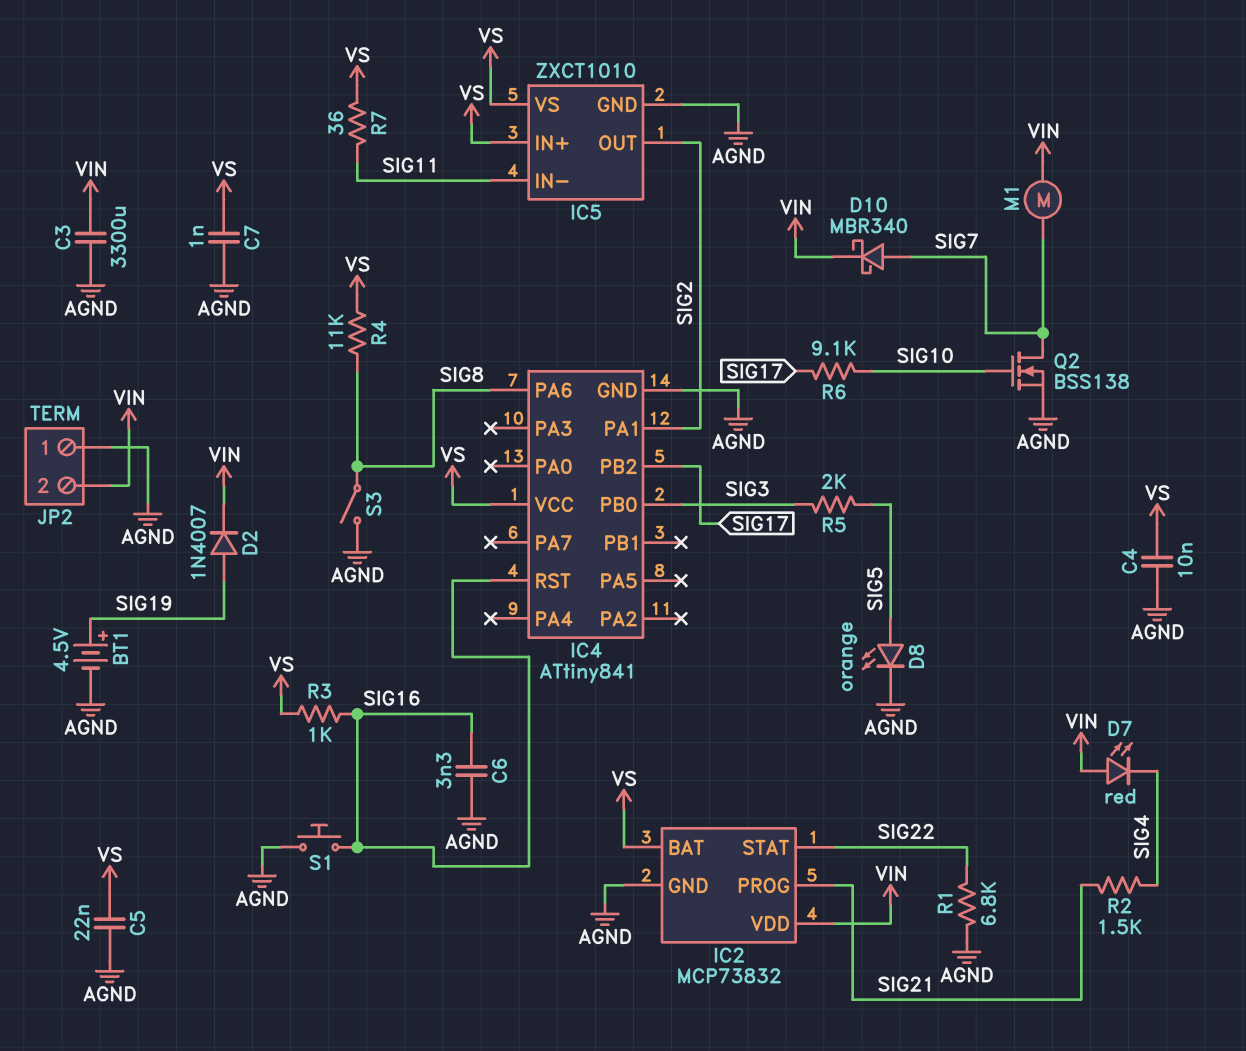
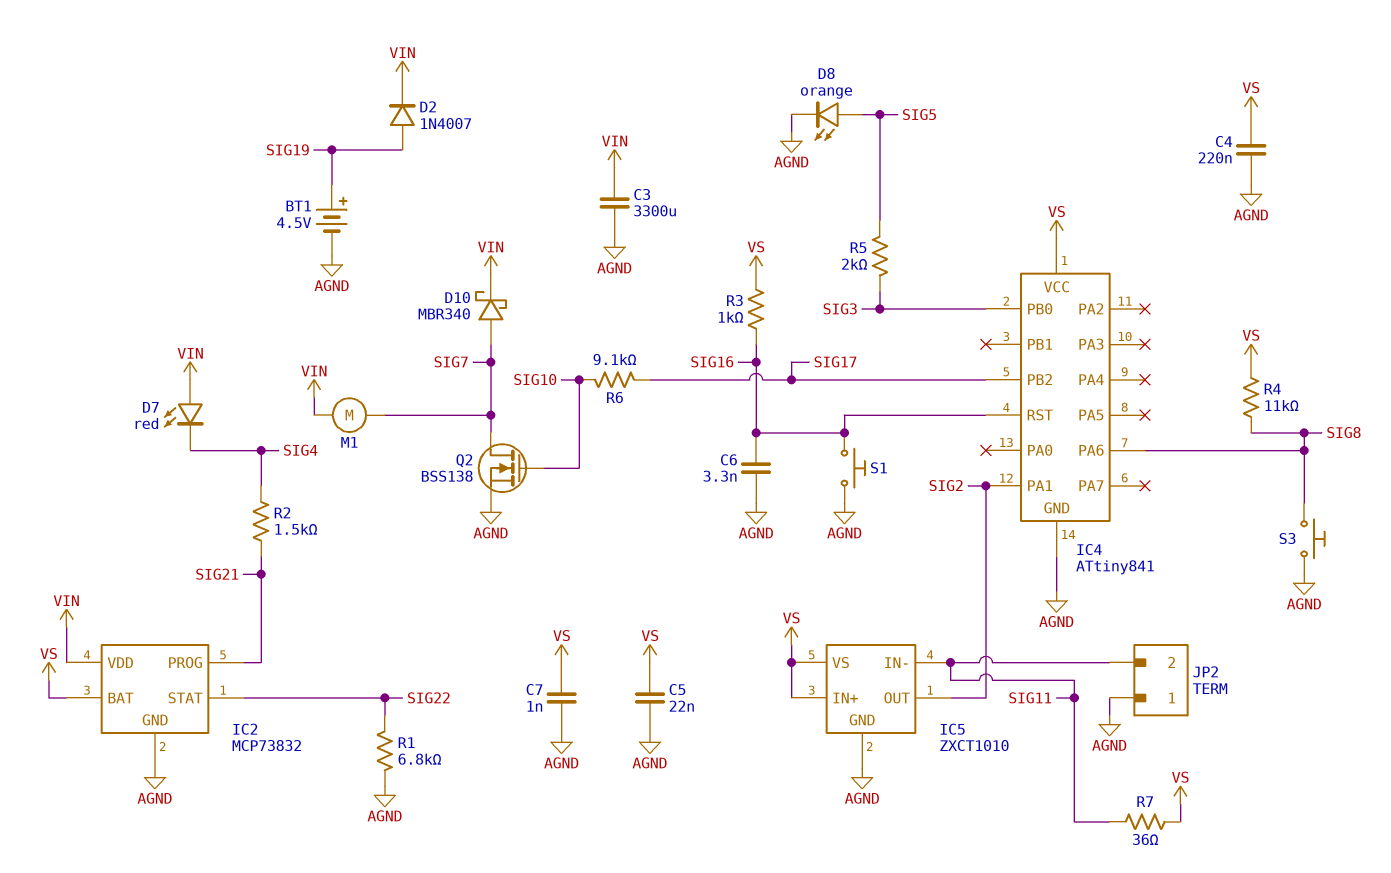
C4: 10nF (AGND, VS) -> 220nF (AGND, VS)
JP2 pin 2: VIN -> SIG11
S3: switch (AGND, SIG8) -> button (AGND, SIG8)

